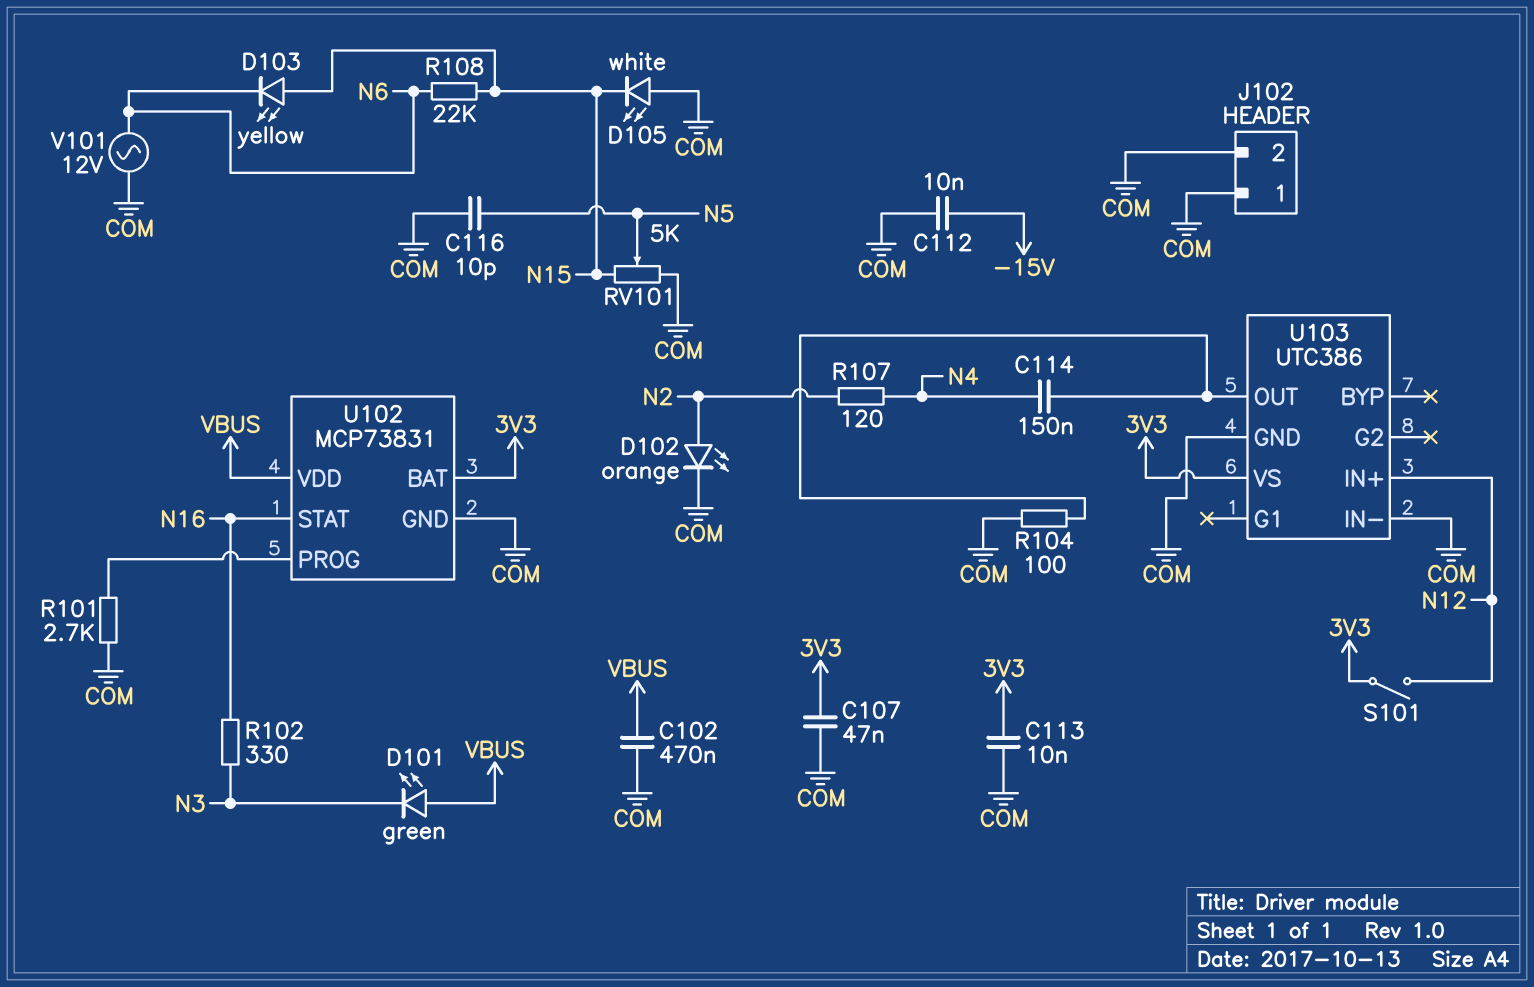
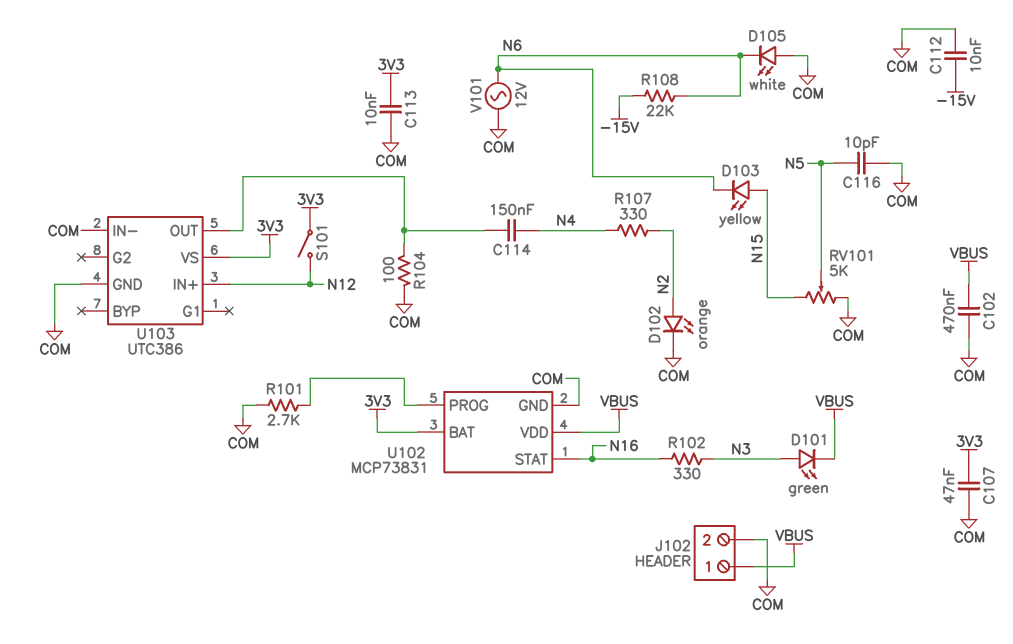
D101: LED green (A VBUS, K N3) -> LED green (A N3, K VBUS)
D105: LED white (A COM, K N15) -> LED white (A COM, K N6)
J102 pin 1: COM -> VBUS
R107: 120 (N2, N4) -> 330 (N2, N4)
R108: 22k (N6, N15) -> 22k (-15V, N6)

